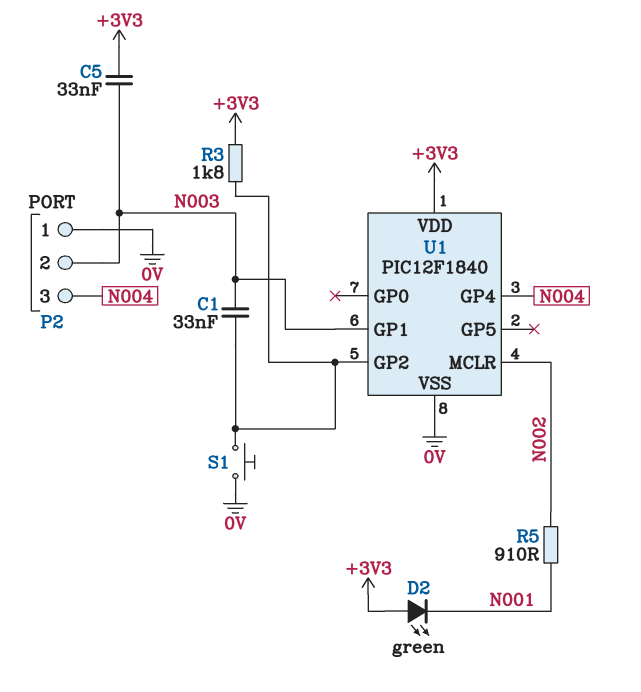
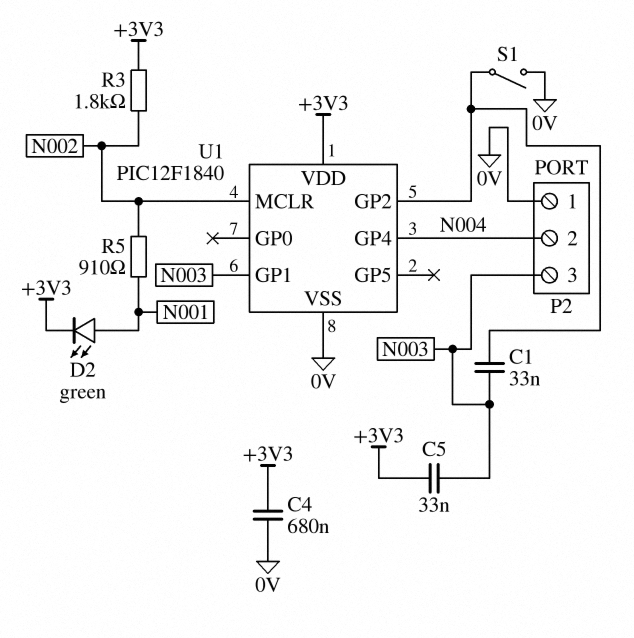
C4: none -> 680nF (+3V3, 0V)
D2: LED green (A +3V3, K N001) -> LED green (A N001, K +3V3)
P2 pin 2: N003 -> N004
P2 pin 3: N004 -> N003
R3: 1.8k (+3V3, U1/GP2) -> 1.8k (+3V3, N002)
S1: button (0V, U1/GP2) -> switch (0V, U1/GP2)

